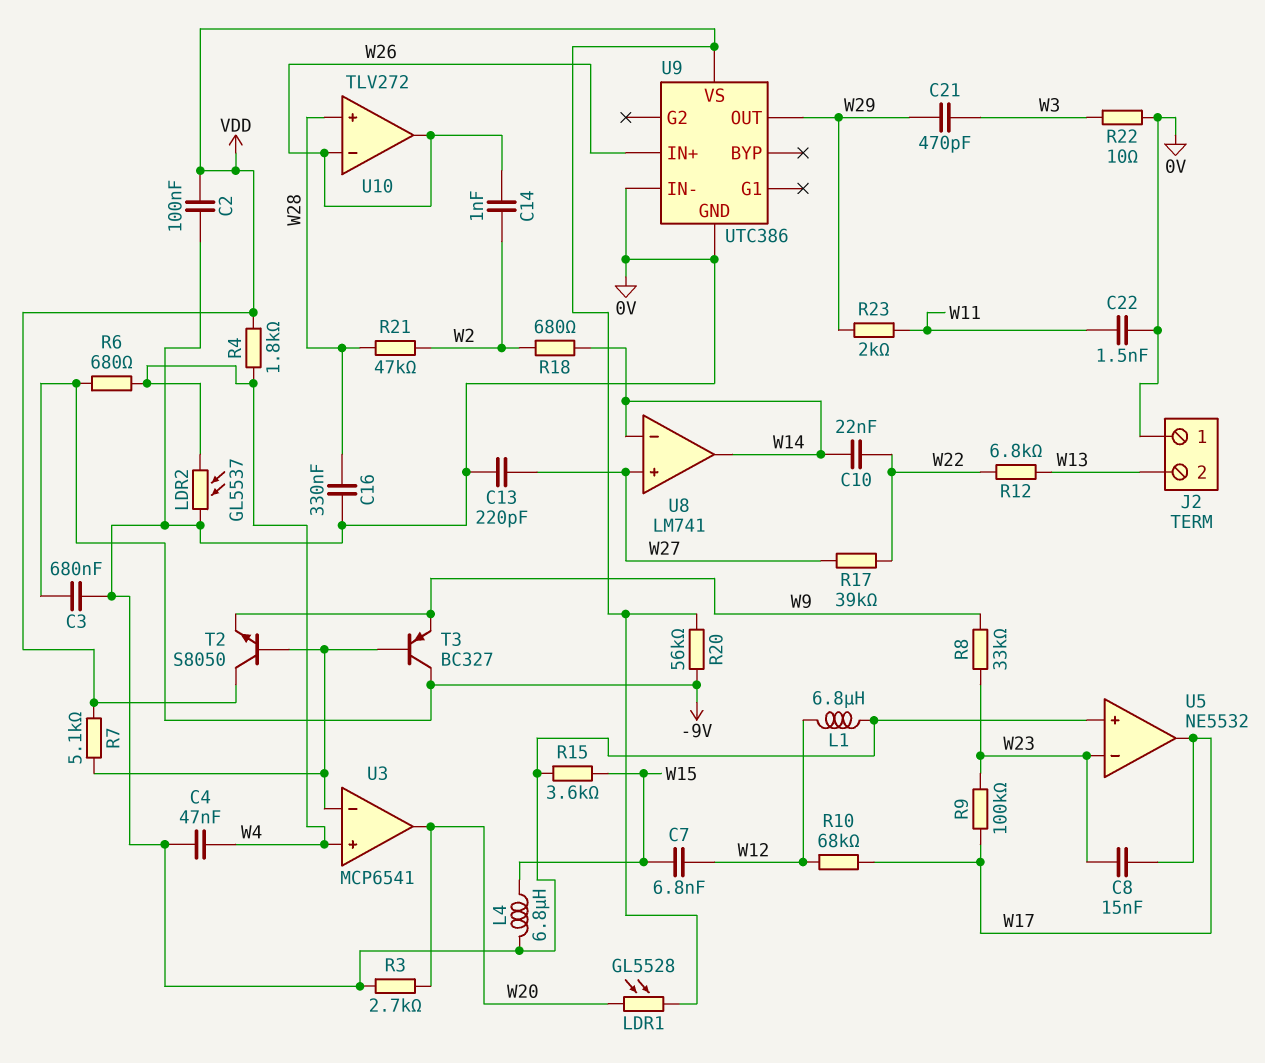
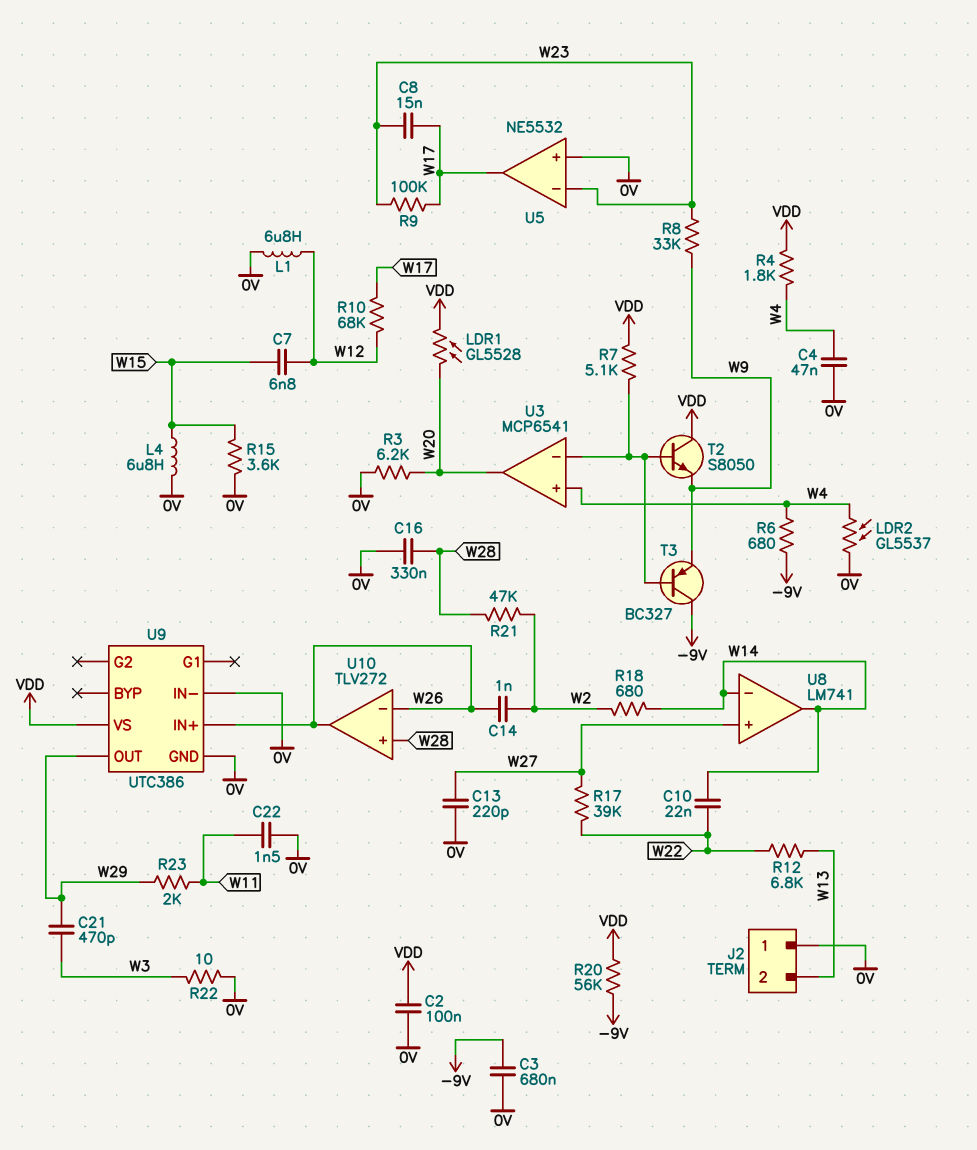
R3: 2.7k (0V, W20) -> 6.2k (0V, W20)

